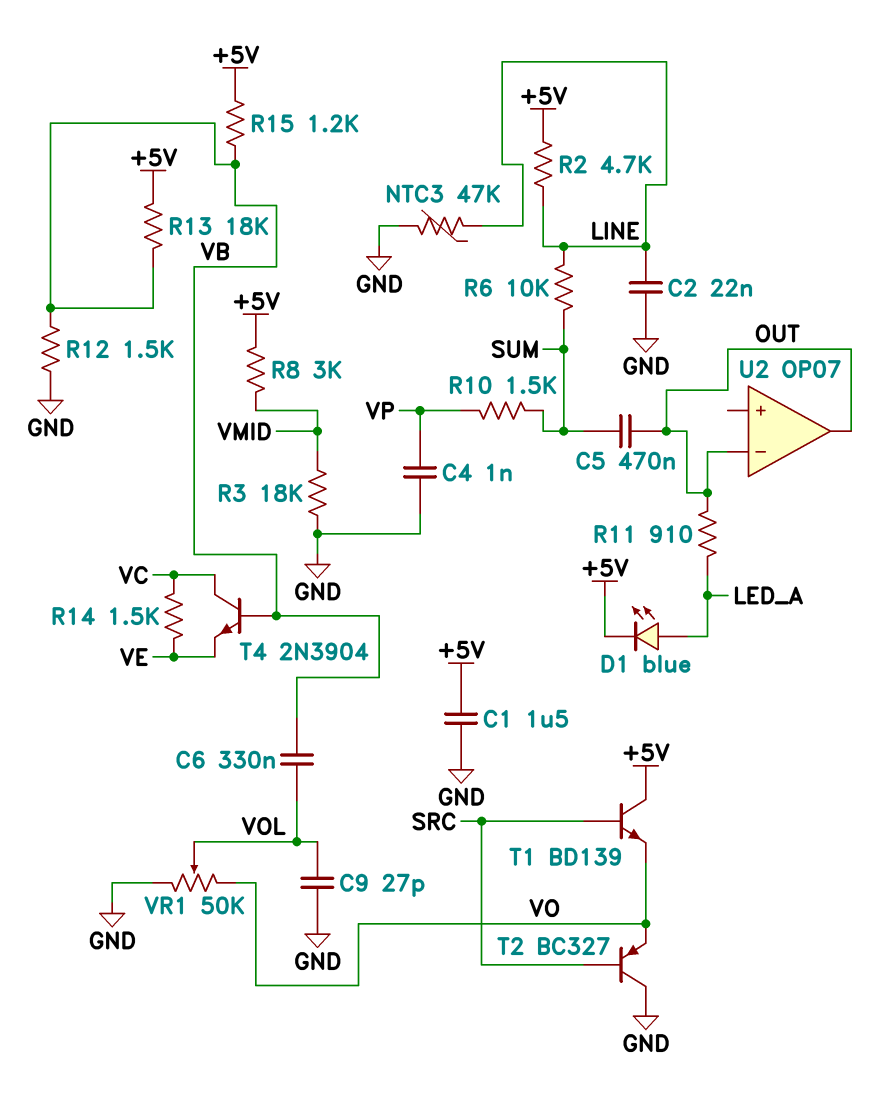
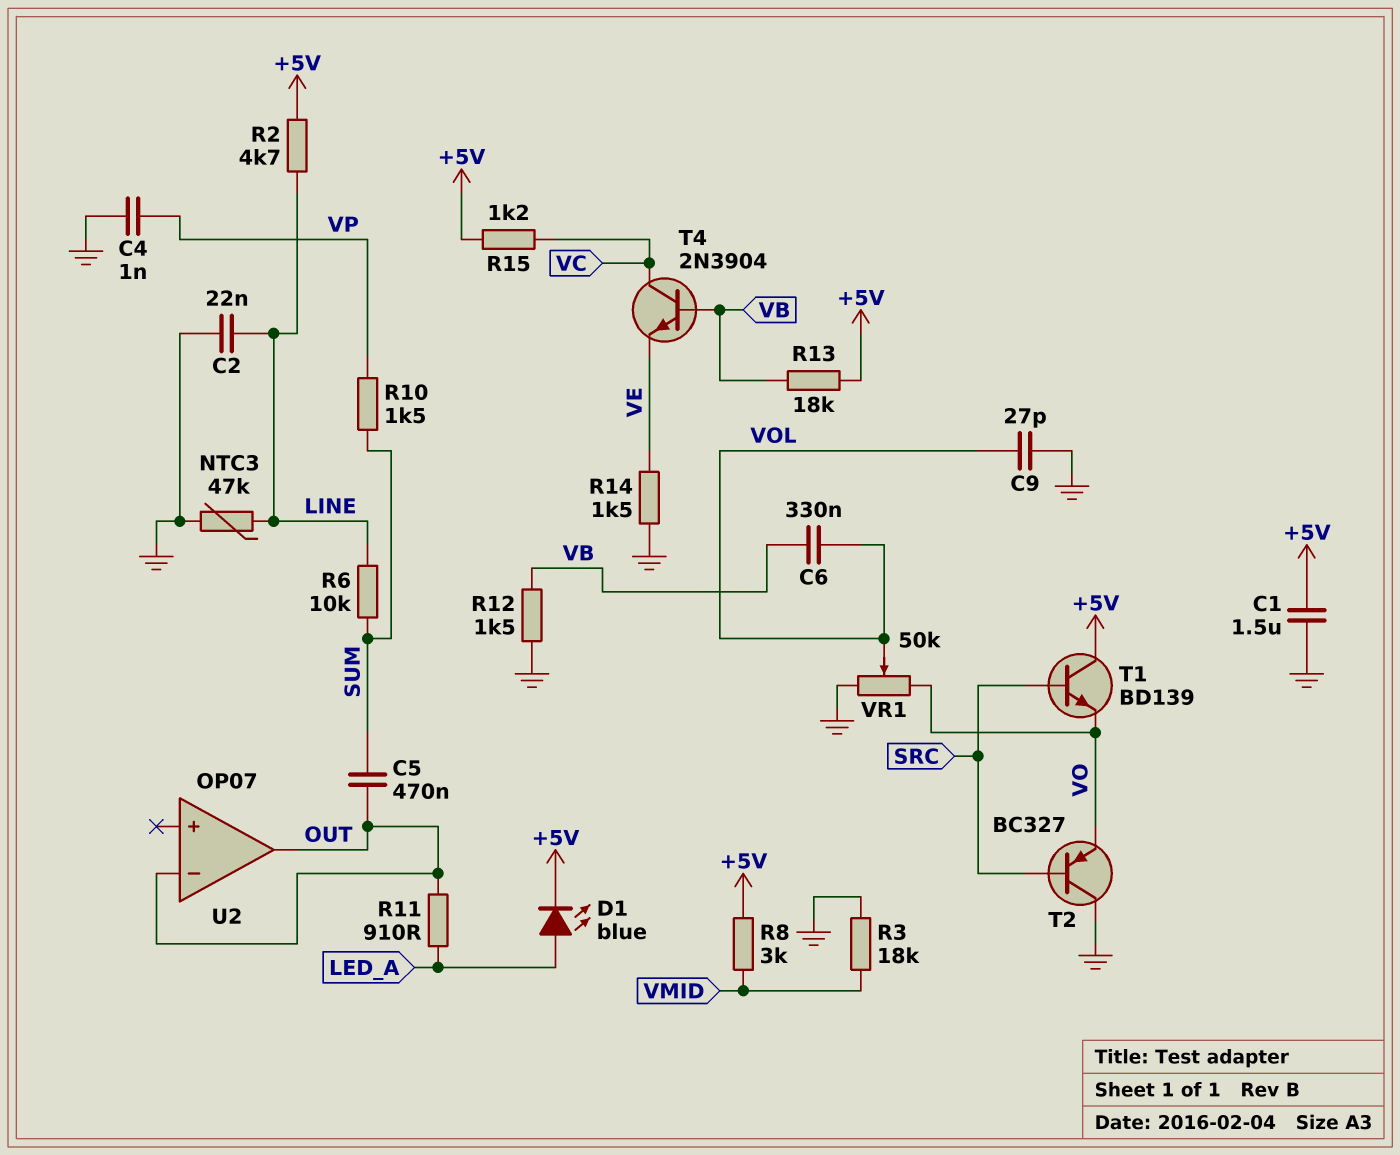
R14: 1.5k (VC, VE) -> 1.5k (GND, VE)
R15: 1.2k (+5V, VB) -> 1.2k (+5V, VC)

